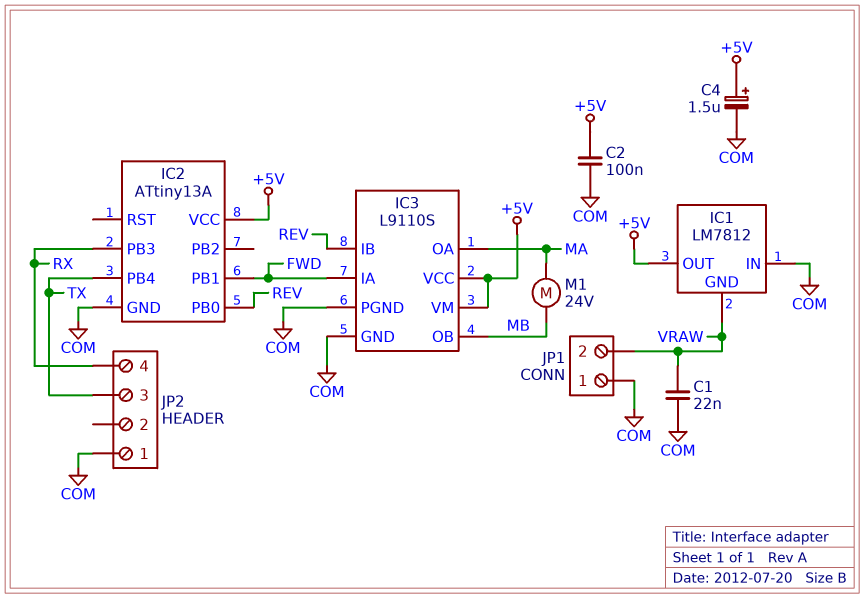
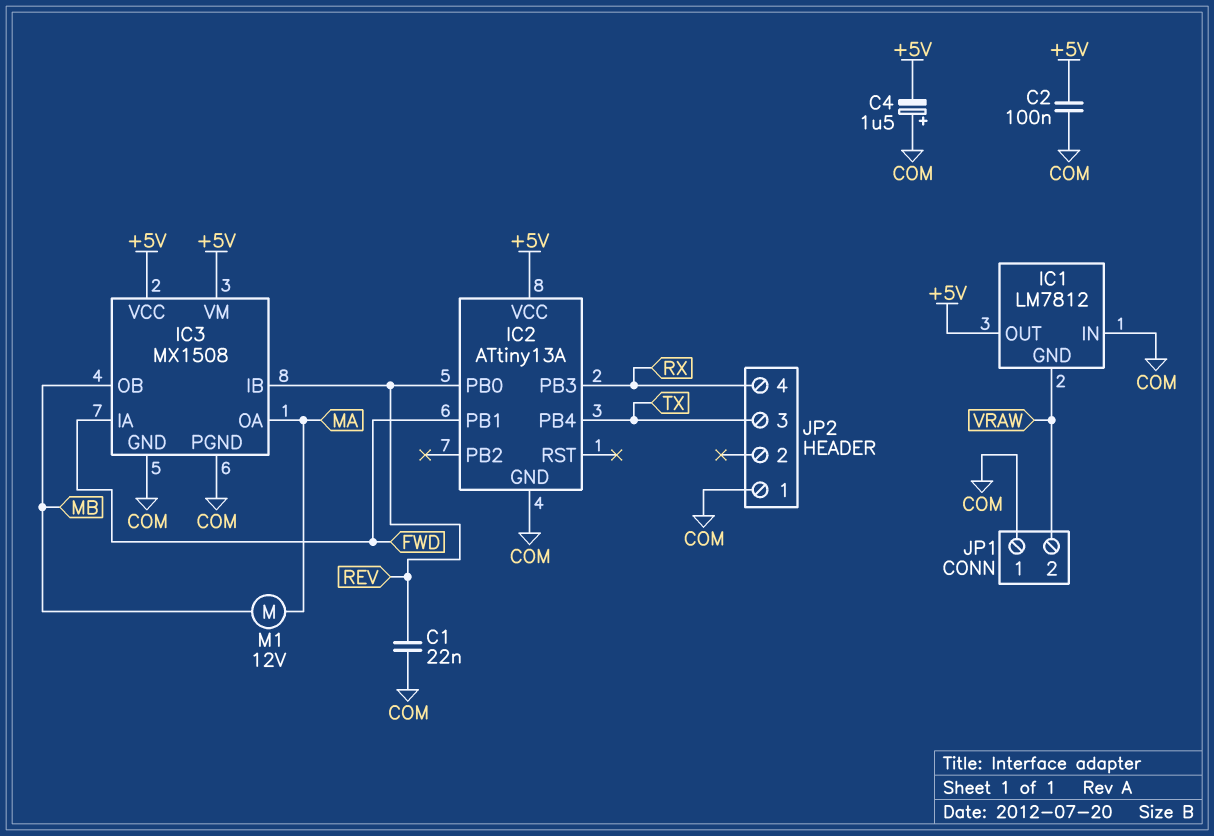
C1: 22nF (COM, VRAW) -> 22nF (COM, REV)
C4: 1.5uF (plus +5V, minus COM) -> 1.5uF (plus COM, minus +5V)
IC3: L9110S -> MX1508
M1: motor 24V (MA, MB) -> motor 12V (MA, MB)

